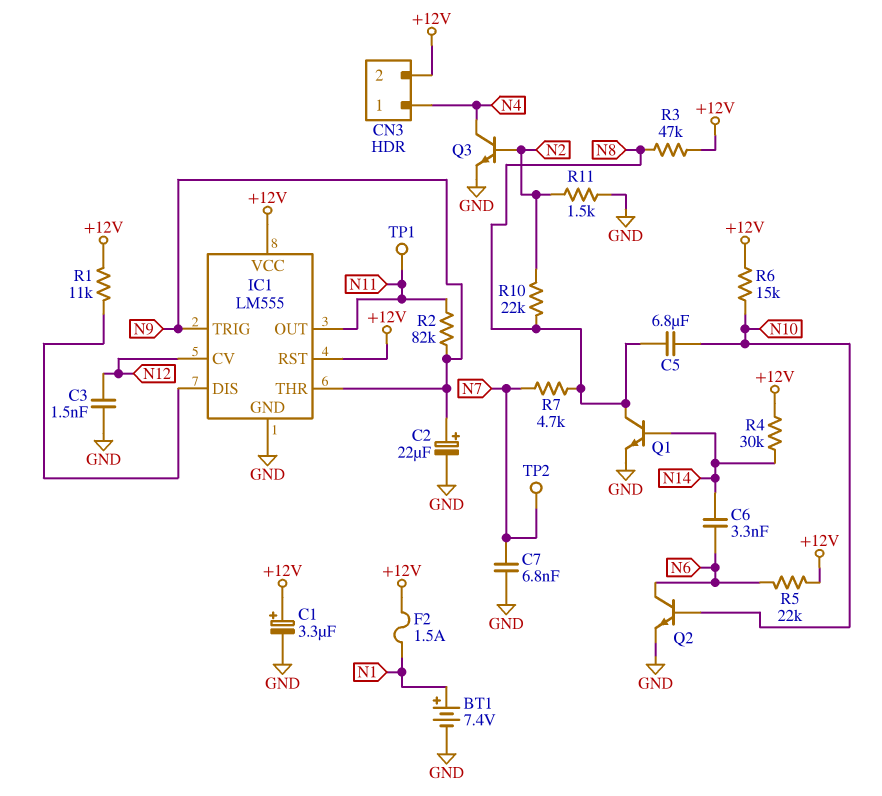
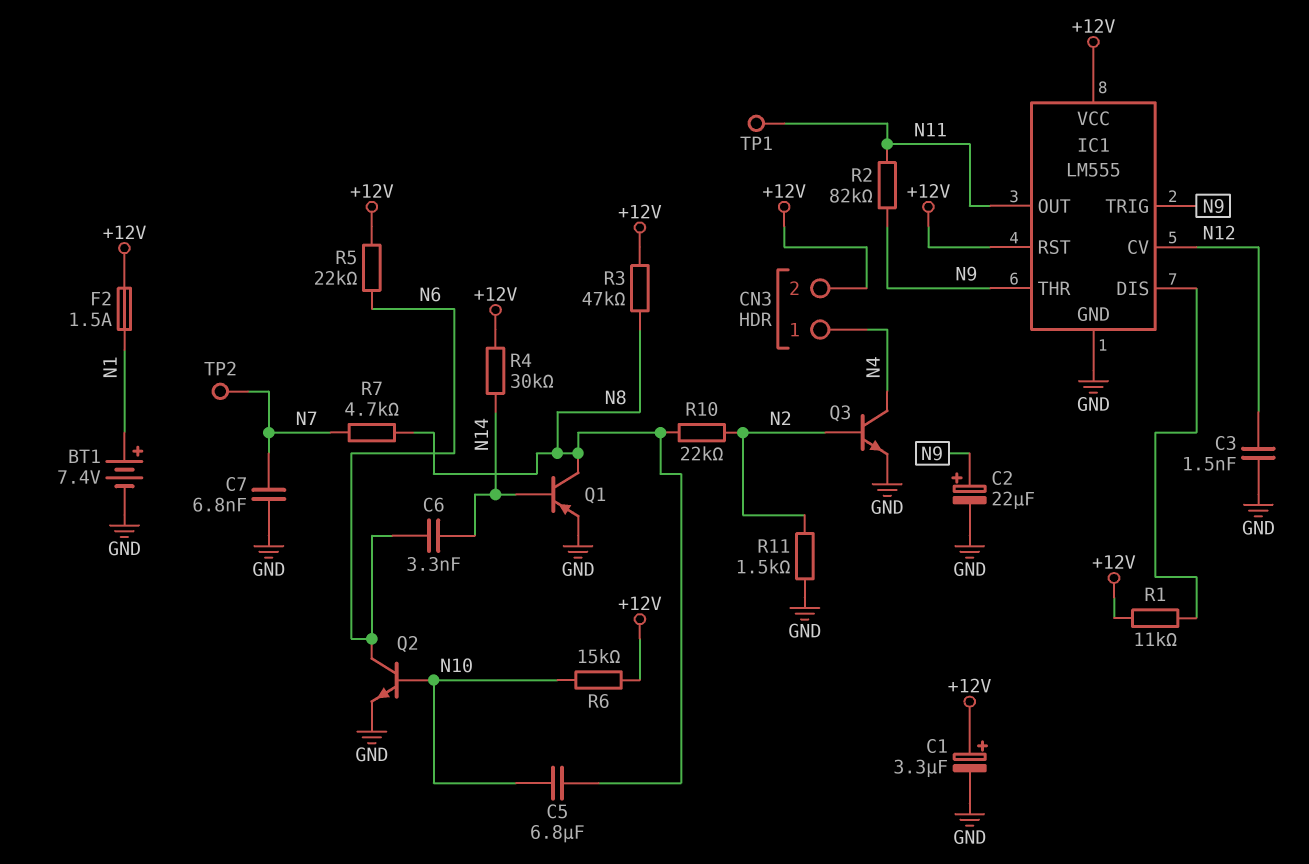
Q1: NPN (B N14, C N8, E GND) -> PNP (B N14, C N8, E GND)

